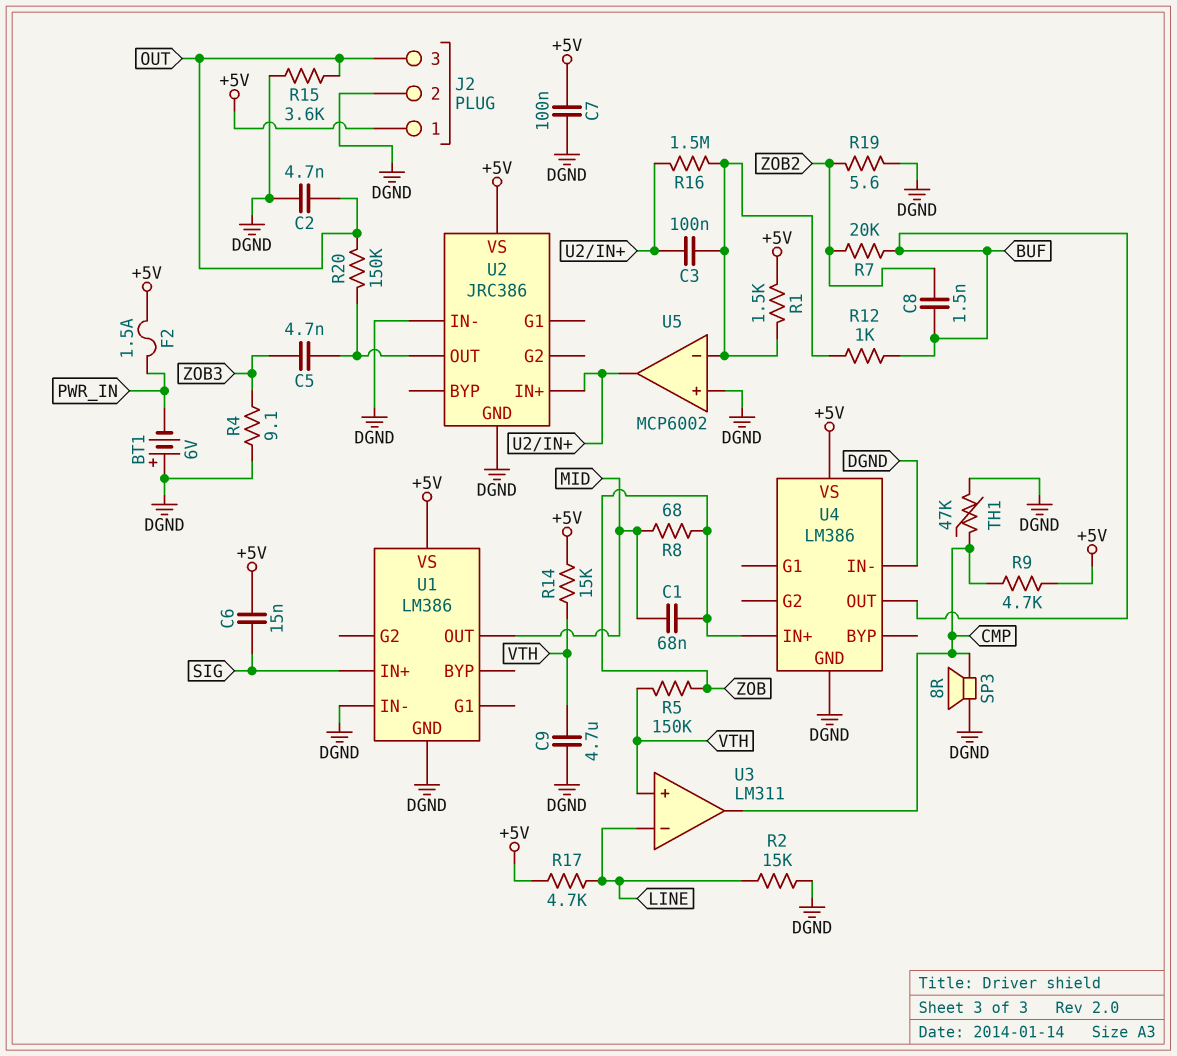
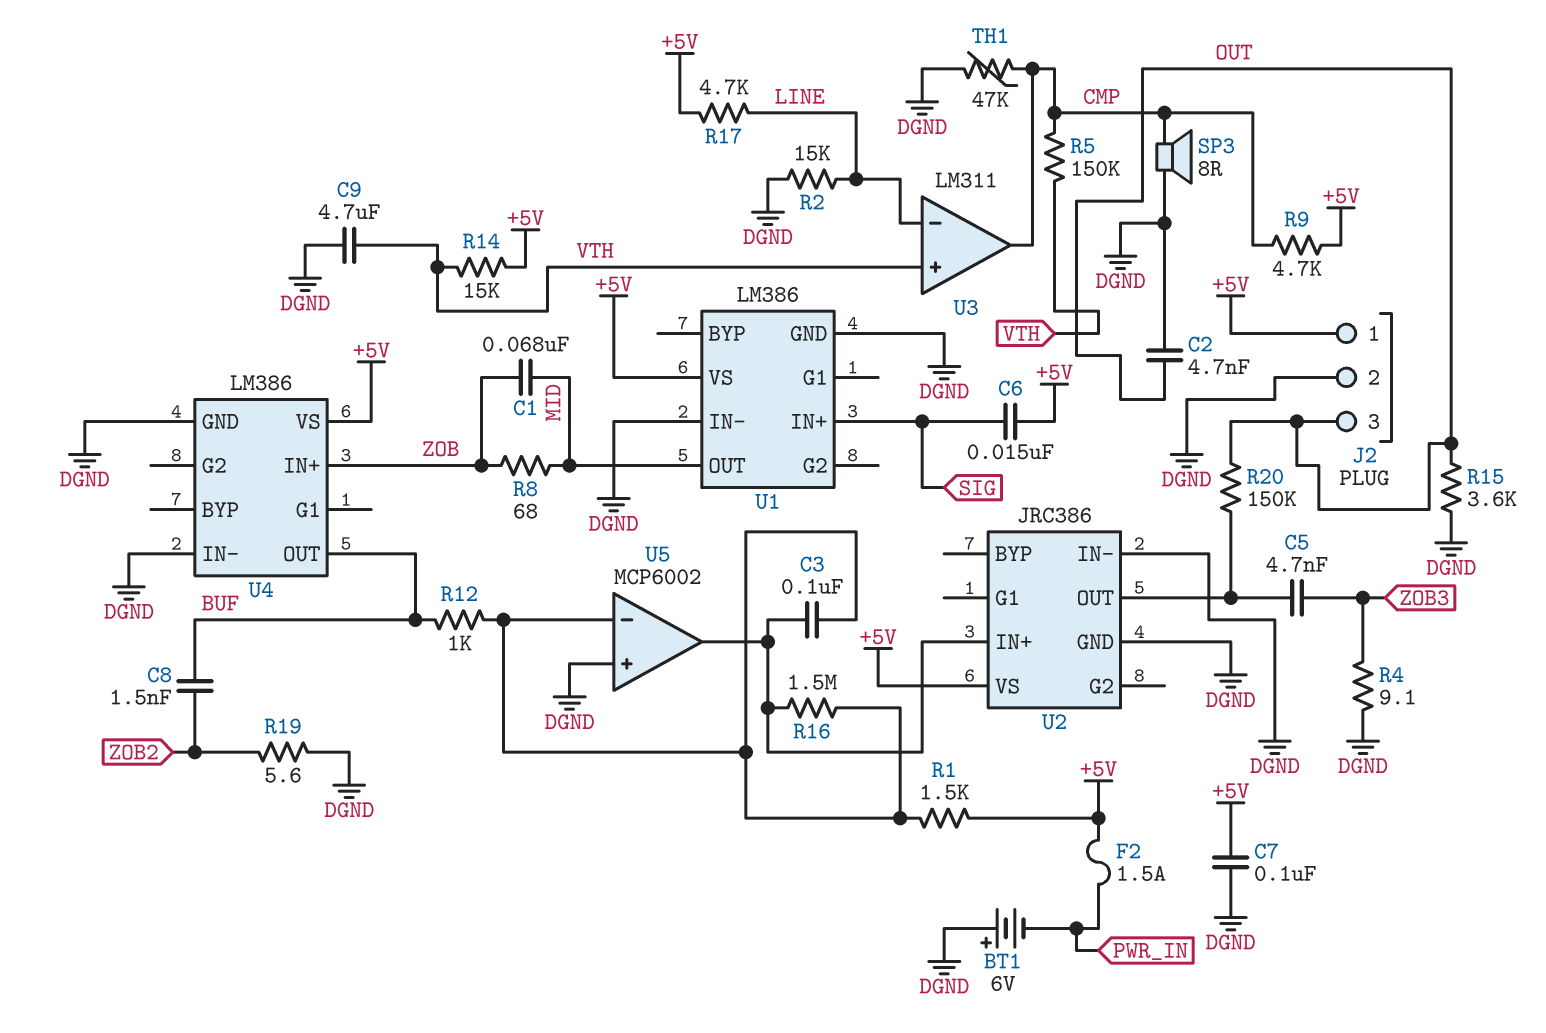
R5: 150k (VTH, ZOB) -> 150k (CMP, VTH)
R7: 20k (BUF, ZOB2) -> none

